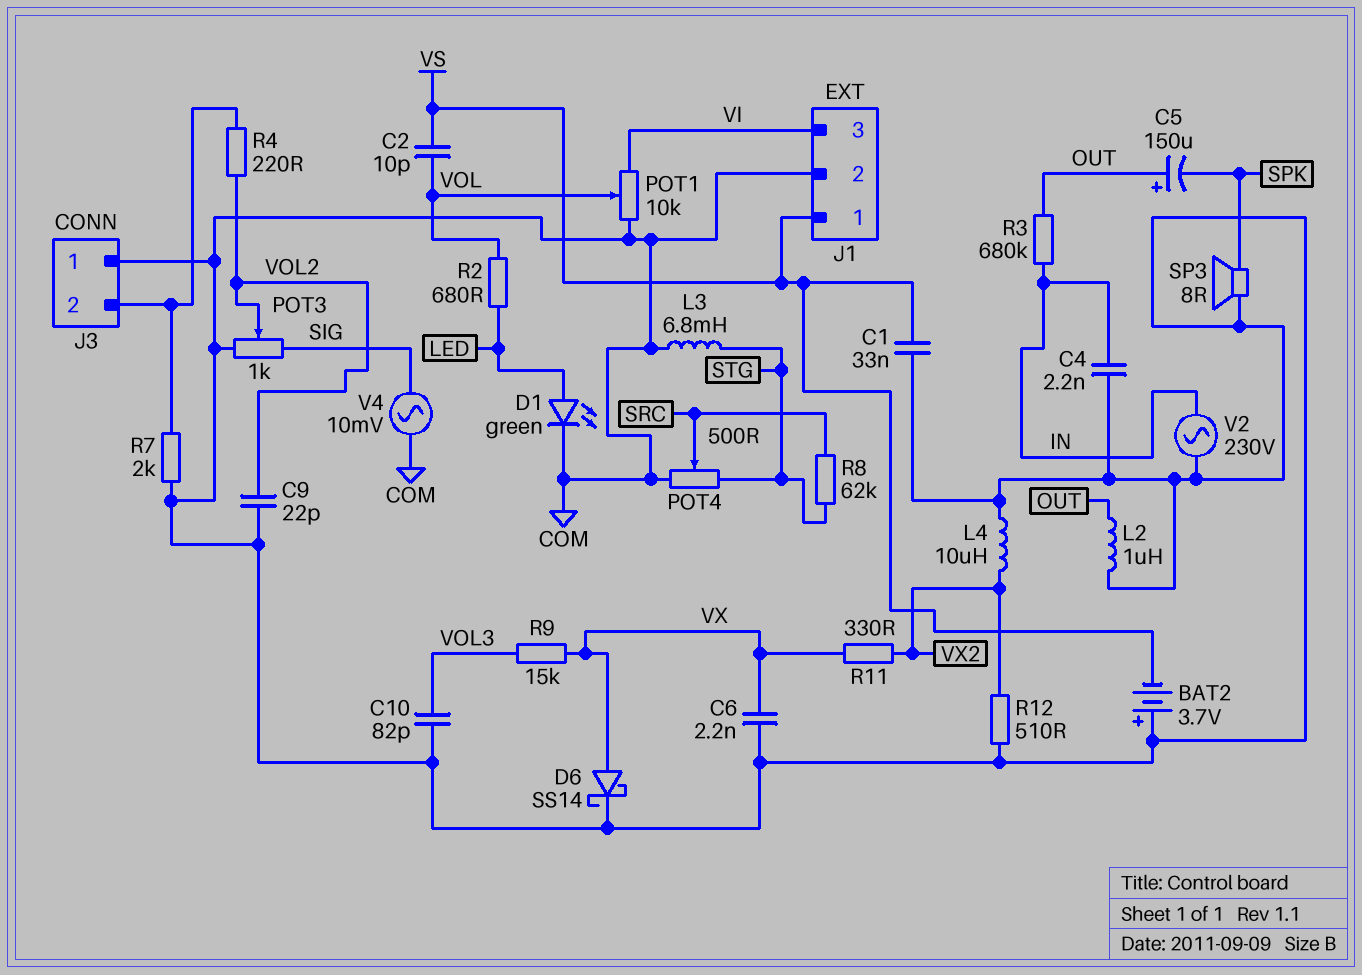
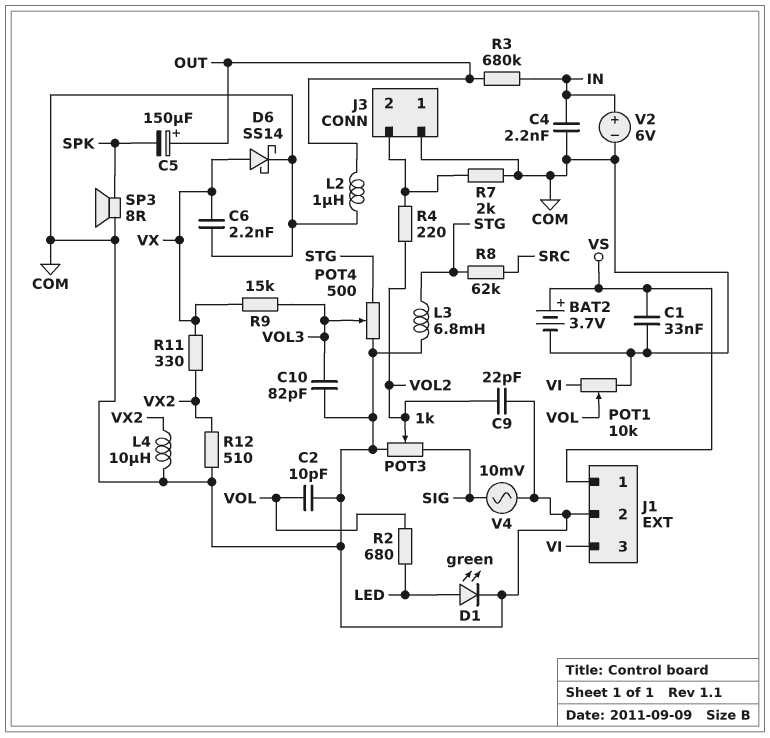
BAT2: 3.7V (plus COM, minus VS) -> 3.7V (plus VS, minus COM)
C2: 10pF (VOL, VS) -> 10pF (COM, VOL)
POT4: 500 (COM, STG, wiper SRC) -> 500 (COM, STG, wiper VOL3)
V2: AC 230V (COM, IN) -> 6V (plus IN, minus COM)

